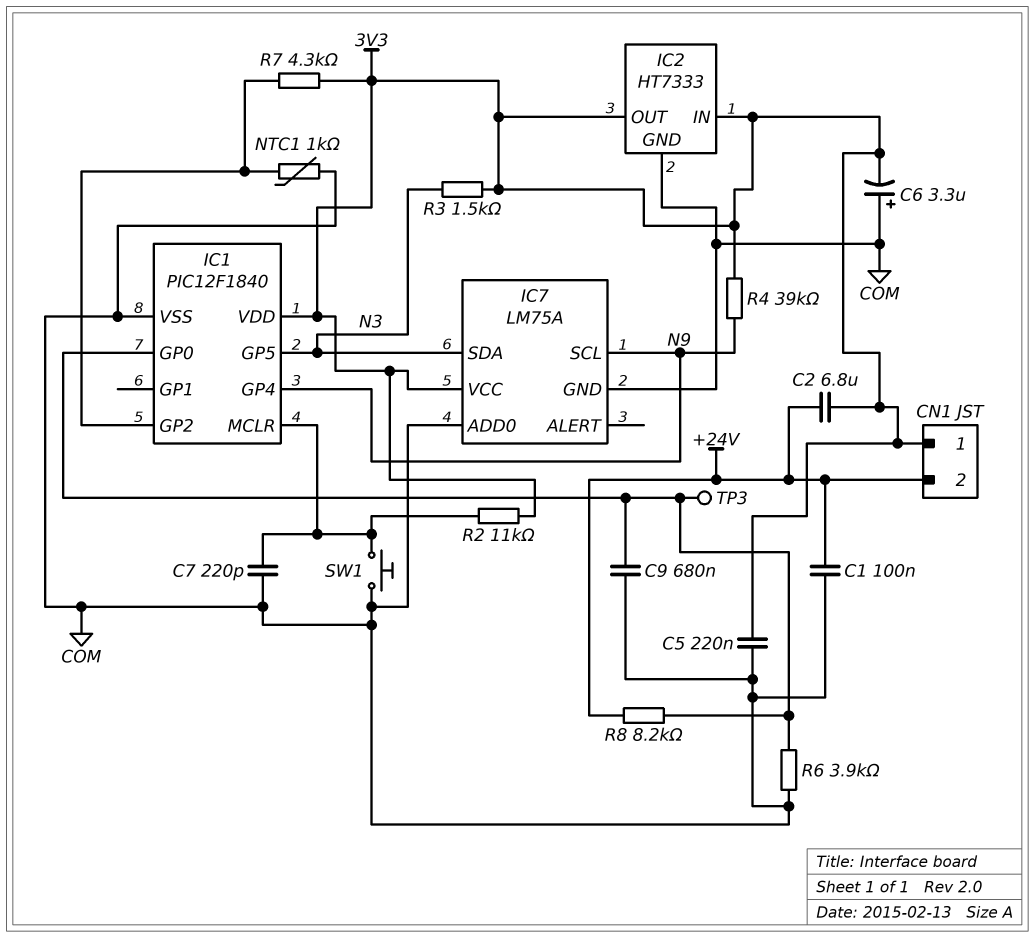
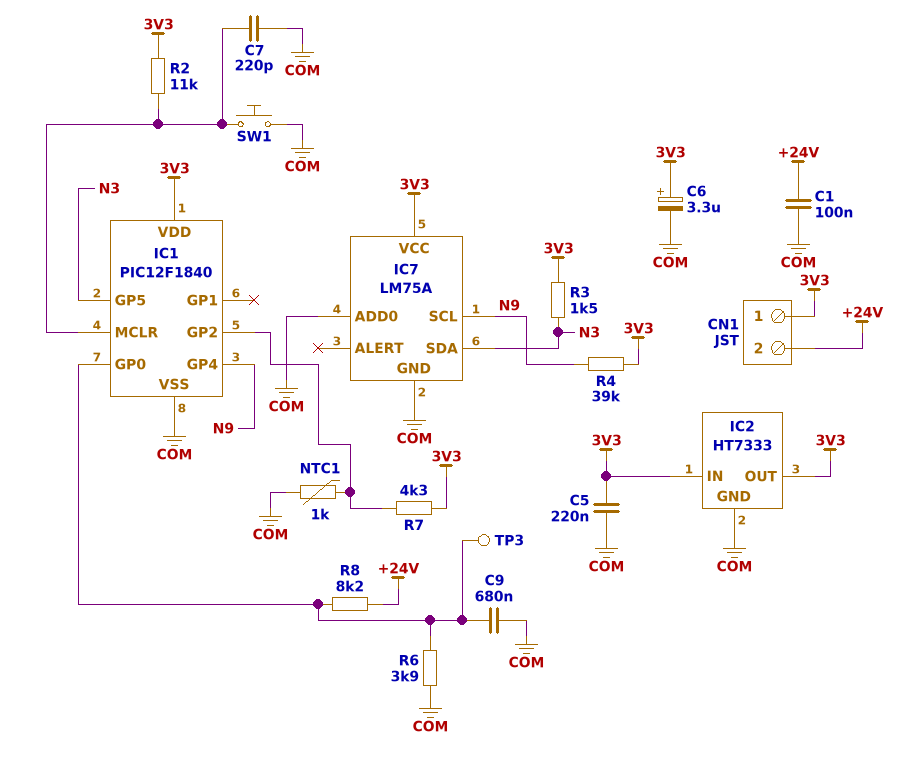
C2: 6.8uF (+24V, 3V3) -> none
C6: 3.3uF (plus COM, minus 3V3) -> 3.3uF (plus 3V3, minus COM)

